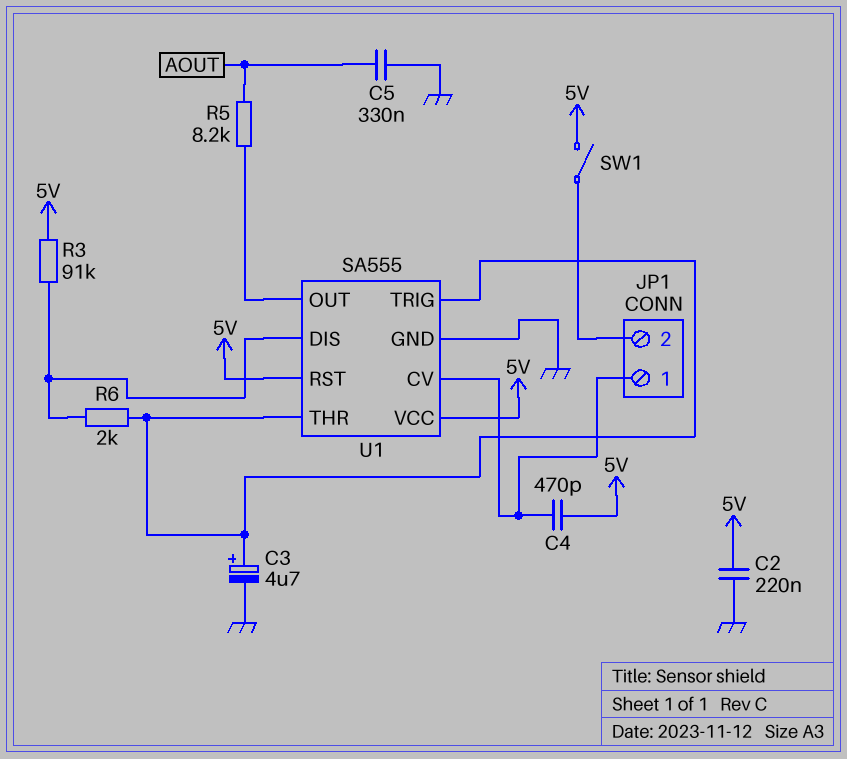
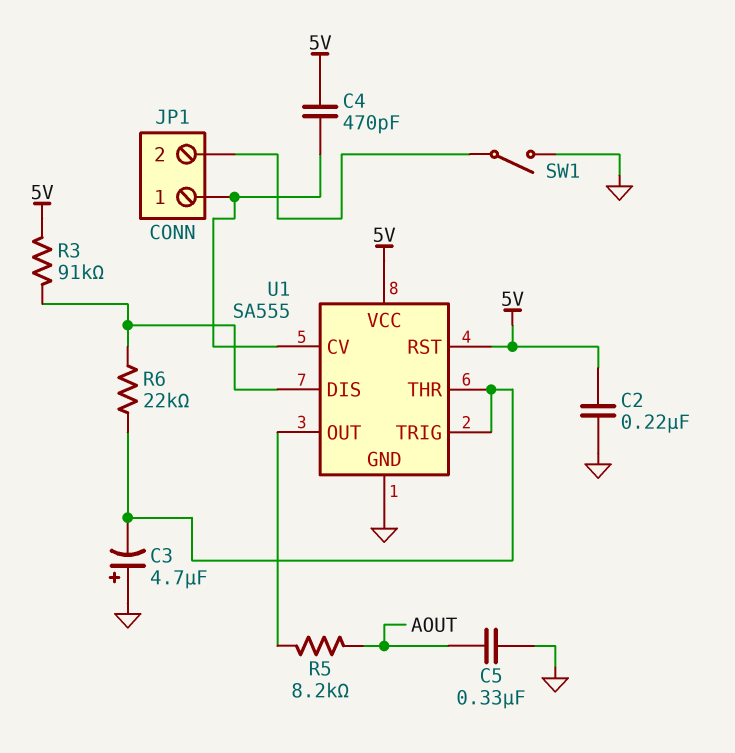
C3: 4.7uF (plus U1/THR, minus GND) -> 4.7uF (plus GND, minus U1/THR)
R6: 2k (U1/DIS, U1/THR) -> 22k (U1/DIS, U1/THR)
SW1: switch (5V, JP1/2) -> switch (GND, JP1/2)

